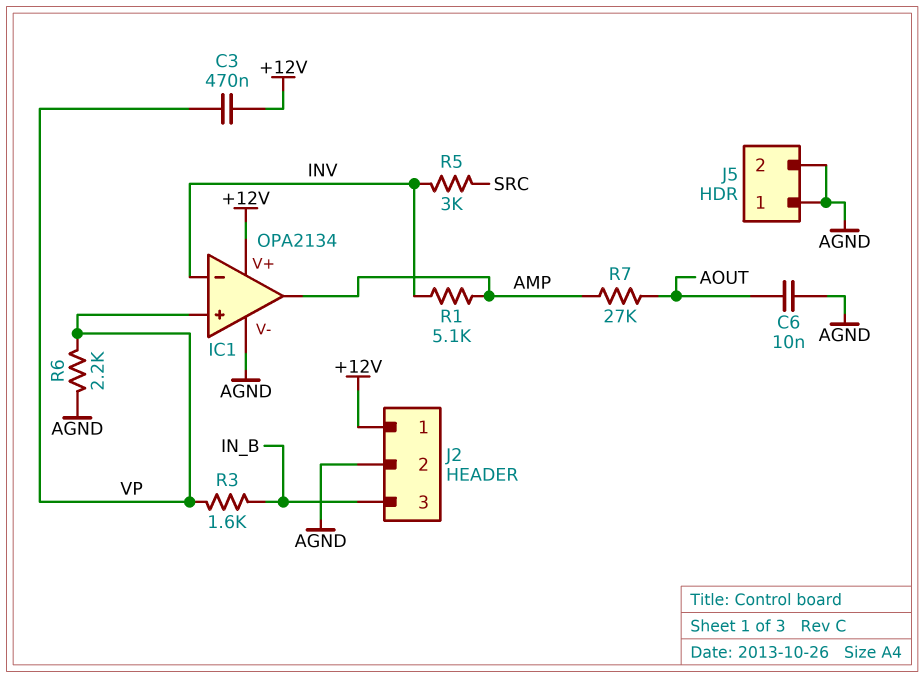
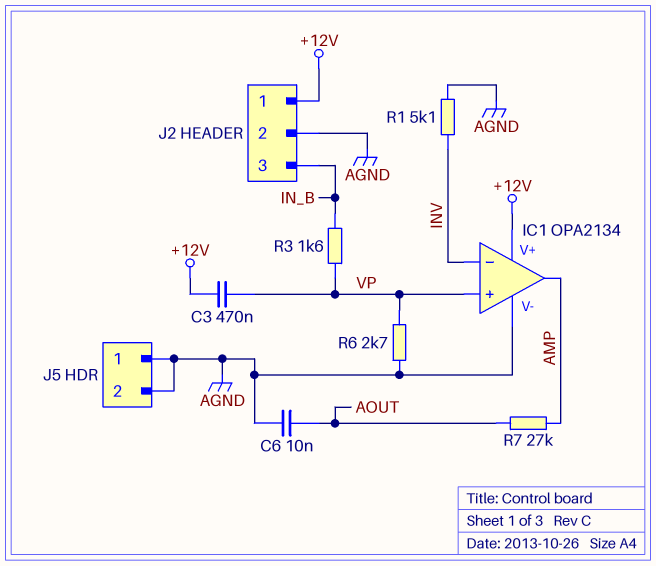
R1: 5.1k (AMP, INV) -> 5.1k (AGND, INV)
R5: 3k (INV, SRC) -> none
R6: 2.2k (AGND, VP) -> 2.7k (AGND, VP)

